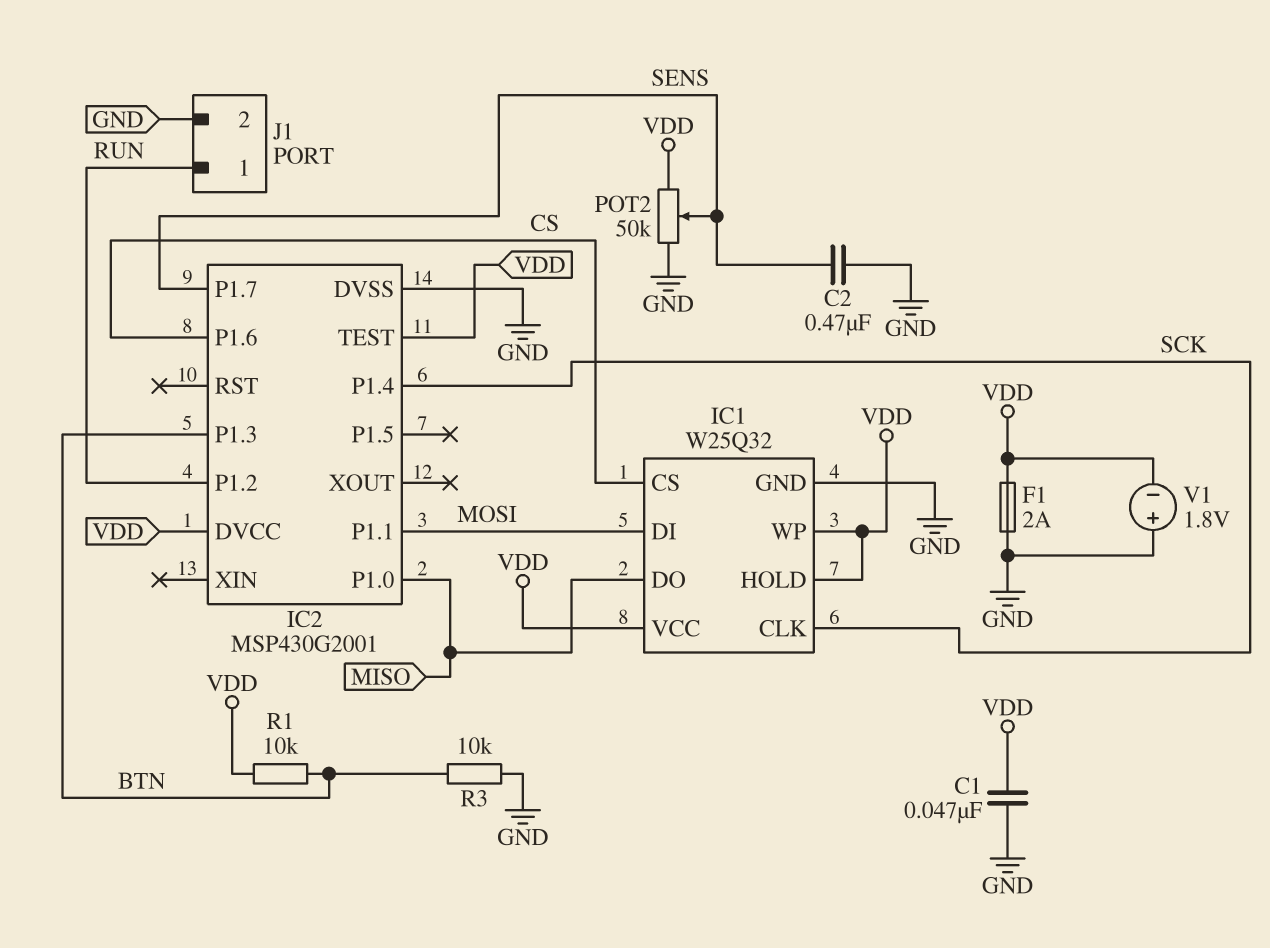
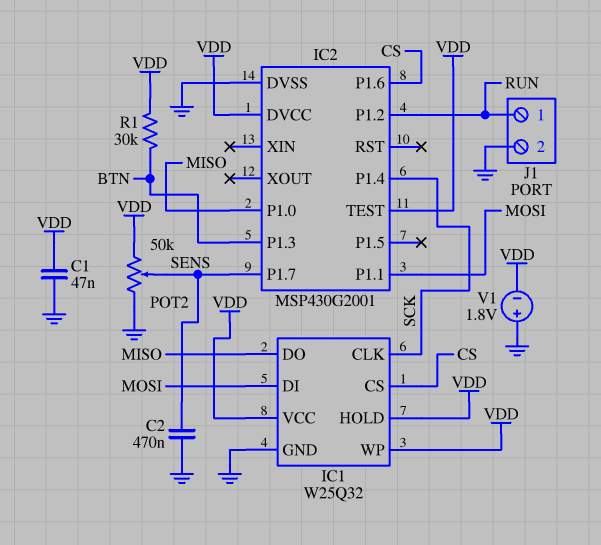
F1: 2A (GND, VDD) -> none
R1: 10k (BTN, VDD) -> 30k (BTN, VDD)
R3: 10k (BTN, GND) -> none

